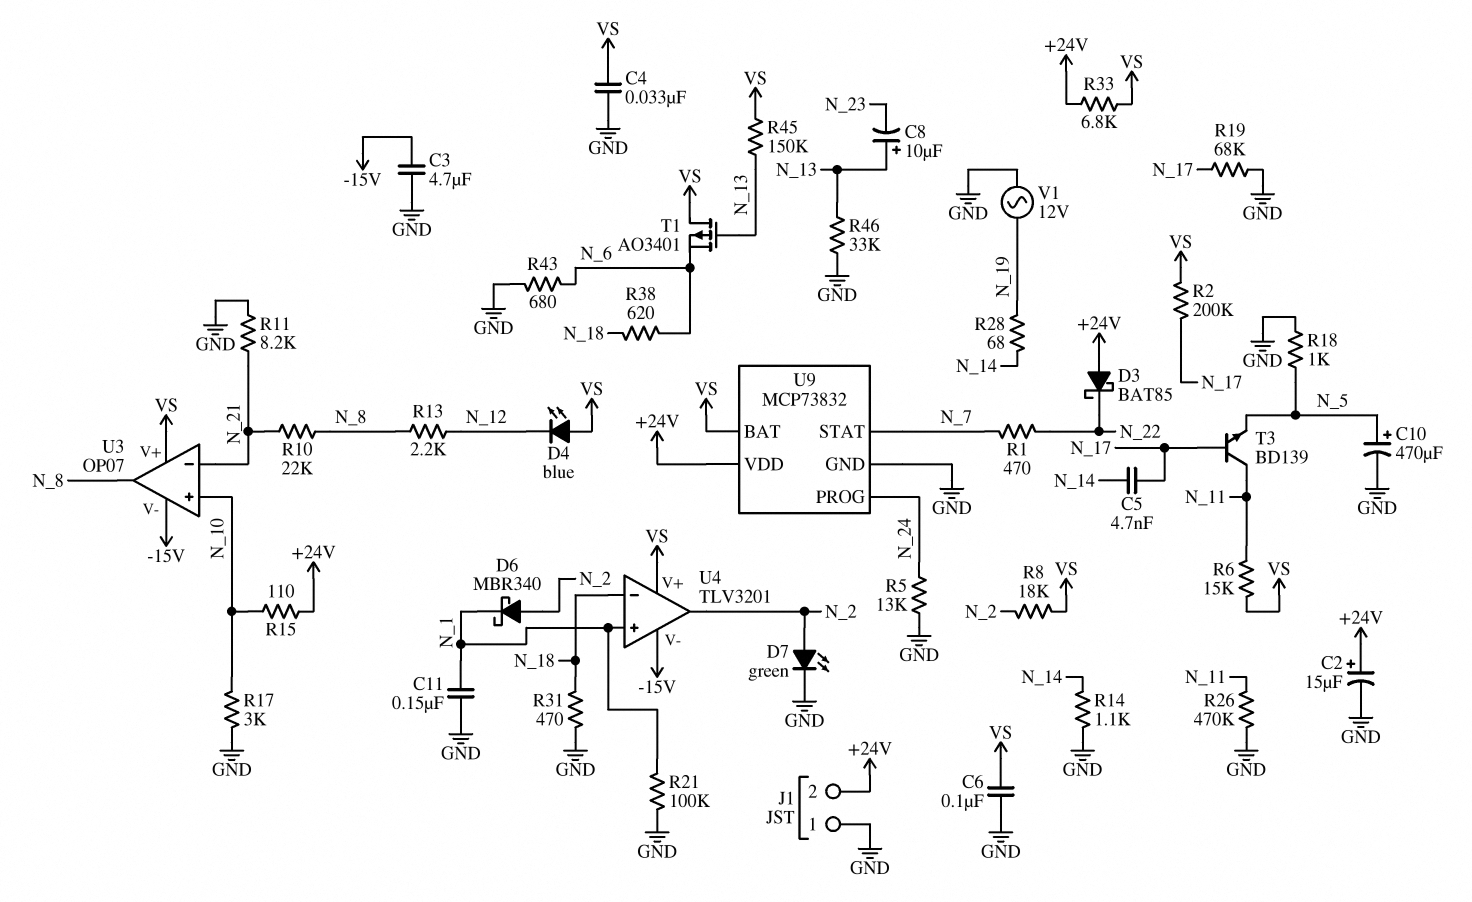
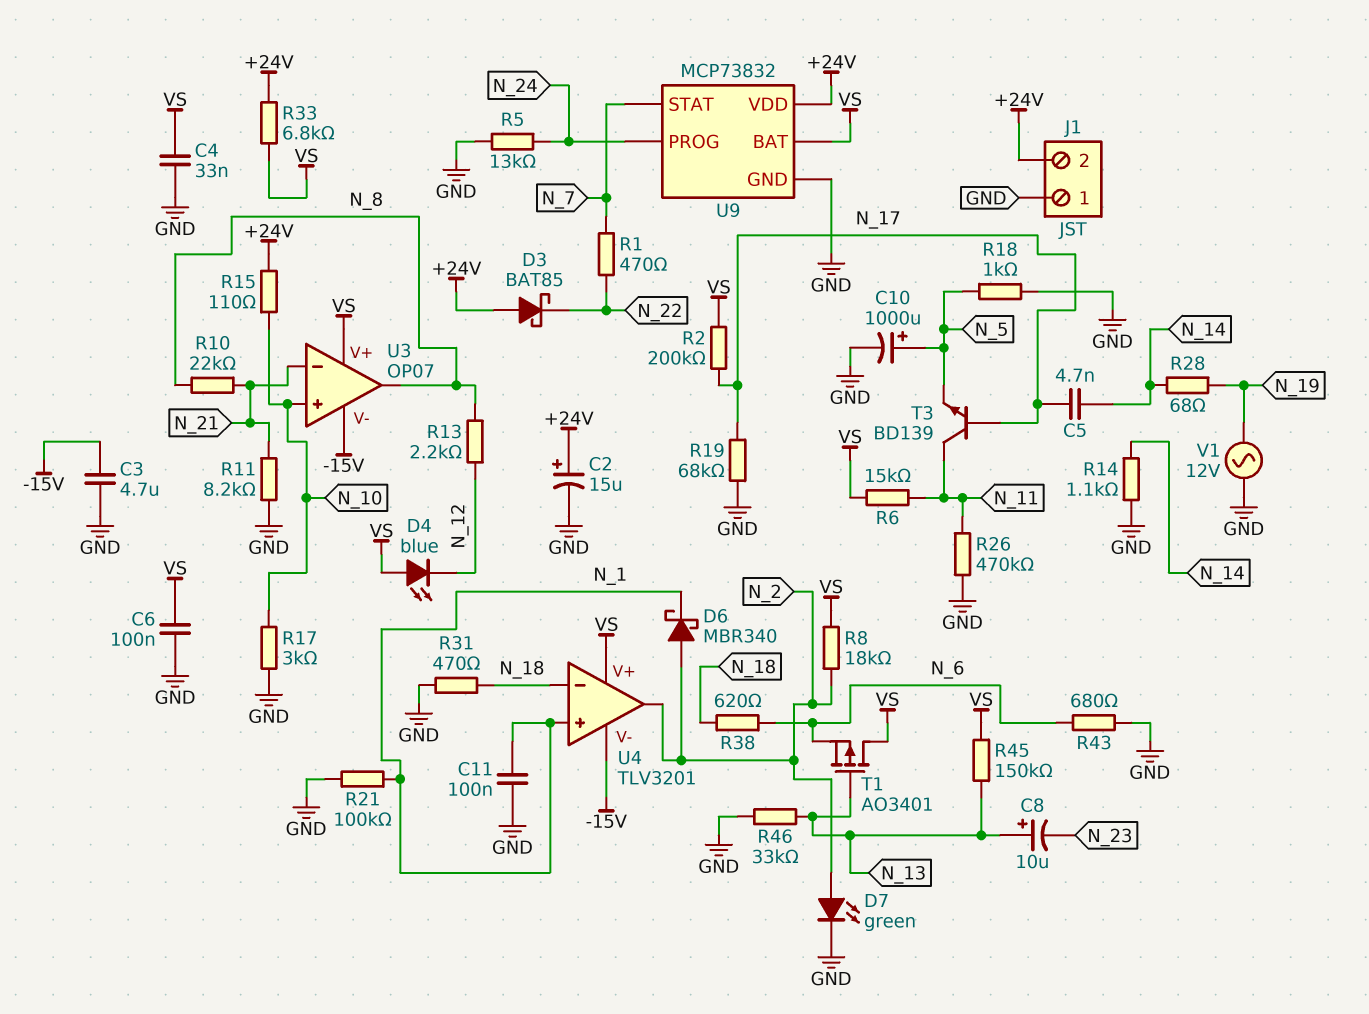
C10: 470uF (plus N_5, minus GND) -> 1000uF (plus N_5, minus GND)
C11: 150nF (GND, N_1) -> 100nF (GND, N_1)

